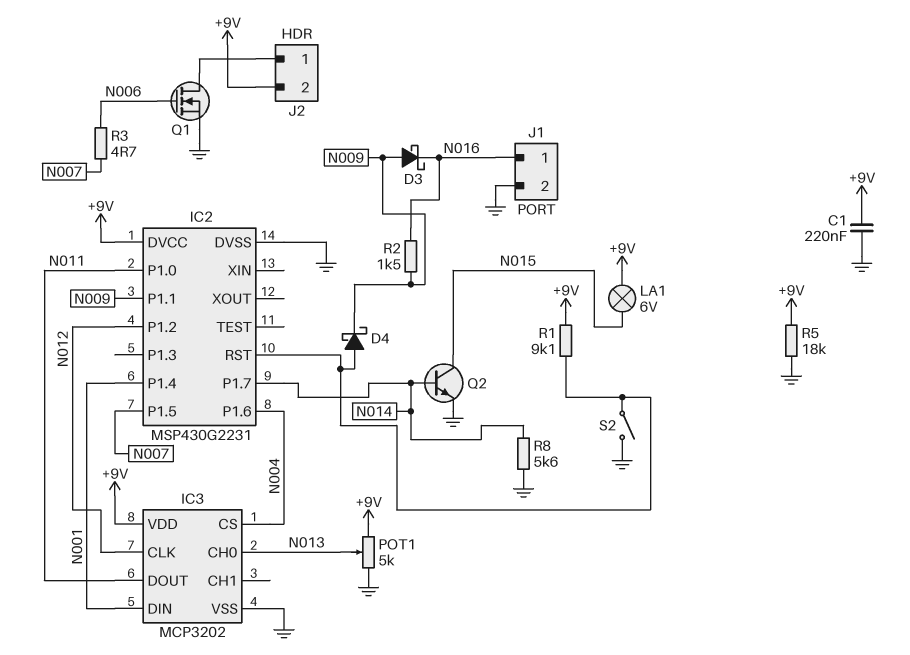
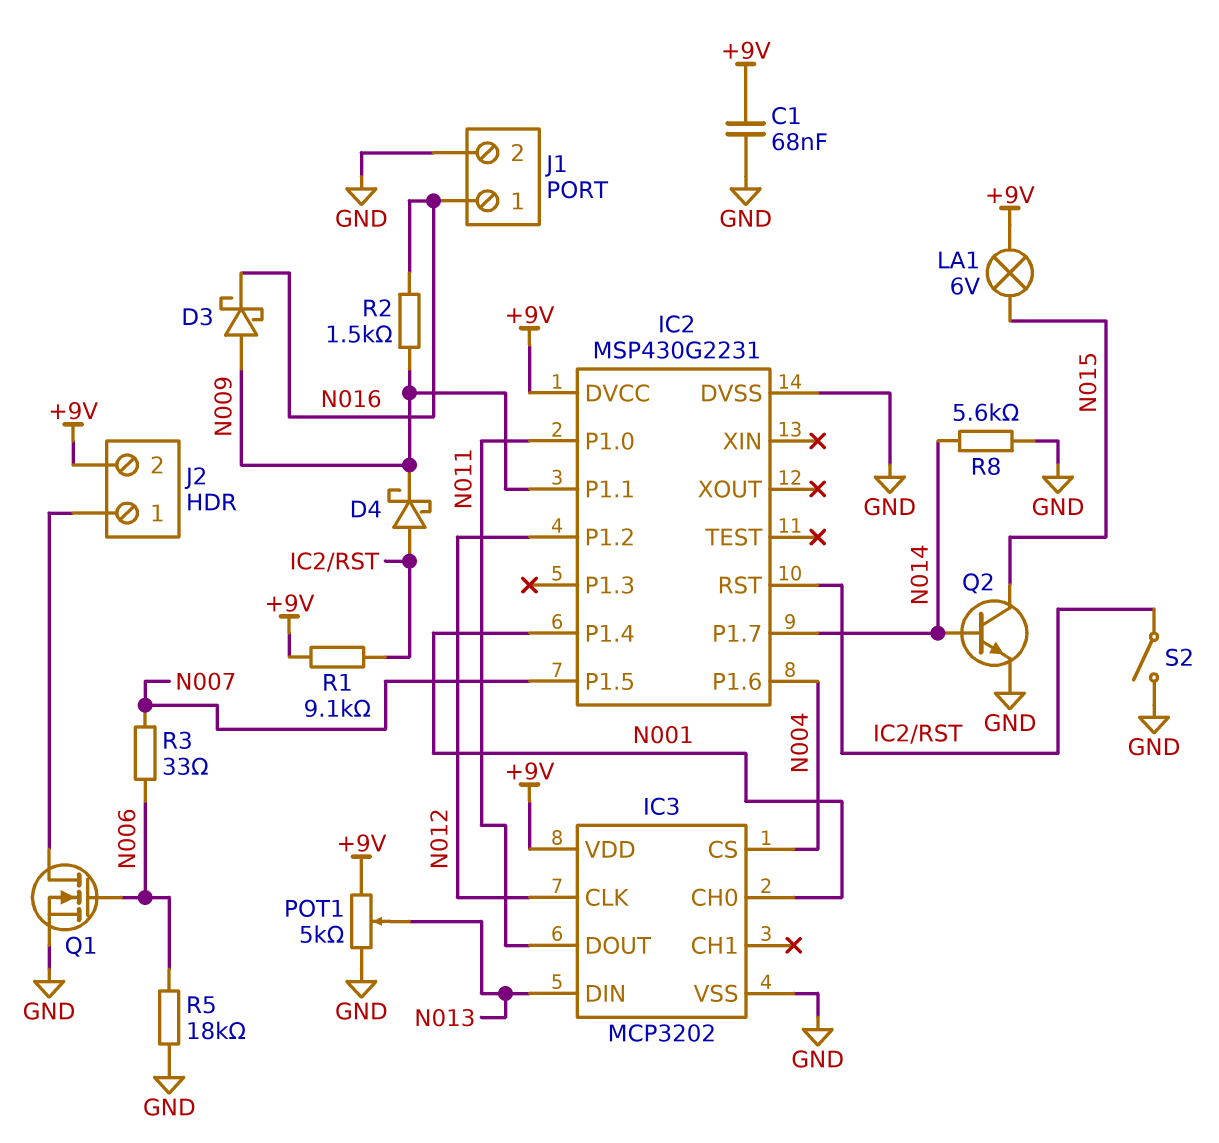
C1: 220nF (+9V, GND) -> 68nF (+9V, GND)
IC3 pin CH0: N013 -> N001
IC3 pin DIN: N001 -> N013
R3: 4.7 (N006, N007) -> 33 (N006, N007)
R5: 18k (+9V, GND) -> 18k (GND, N006)

